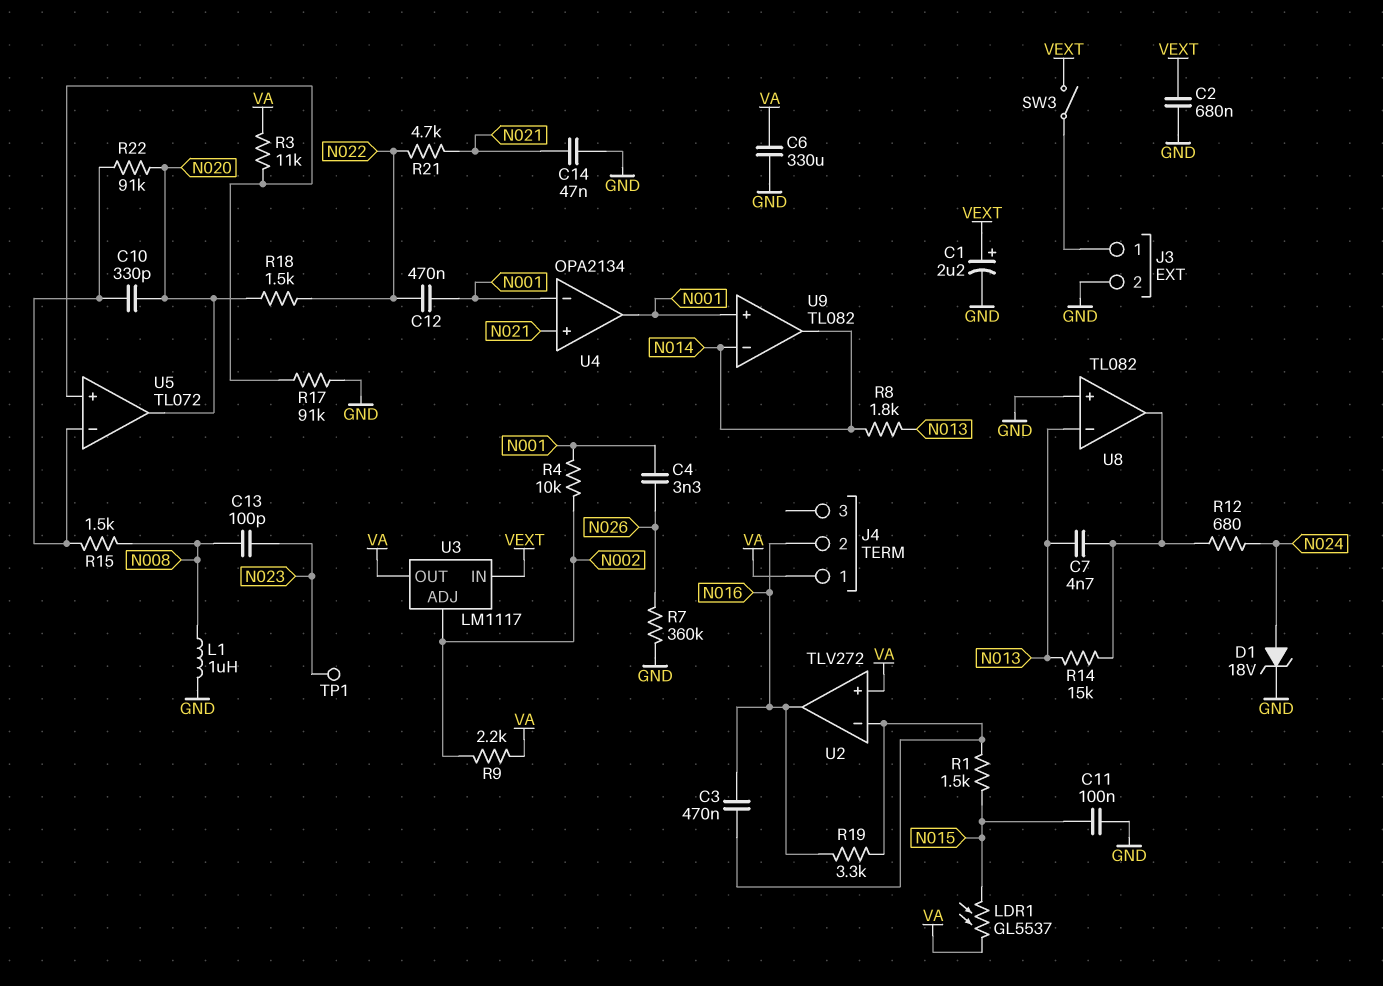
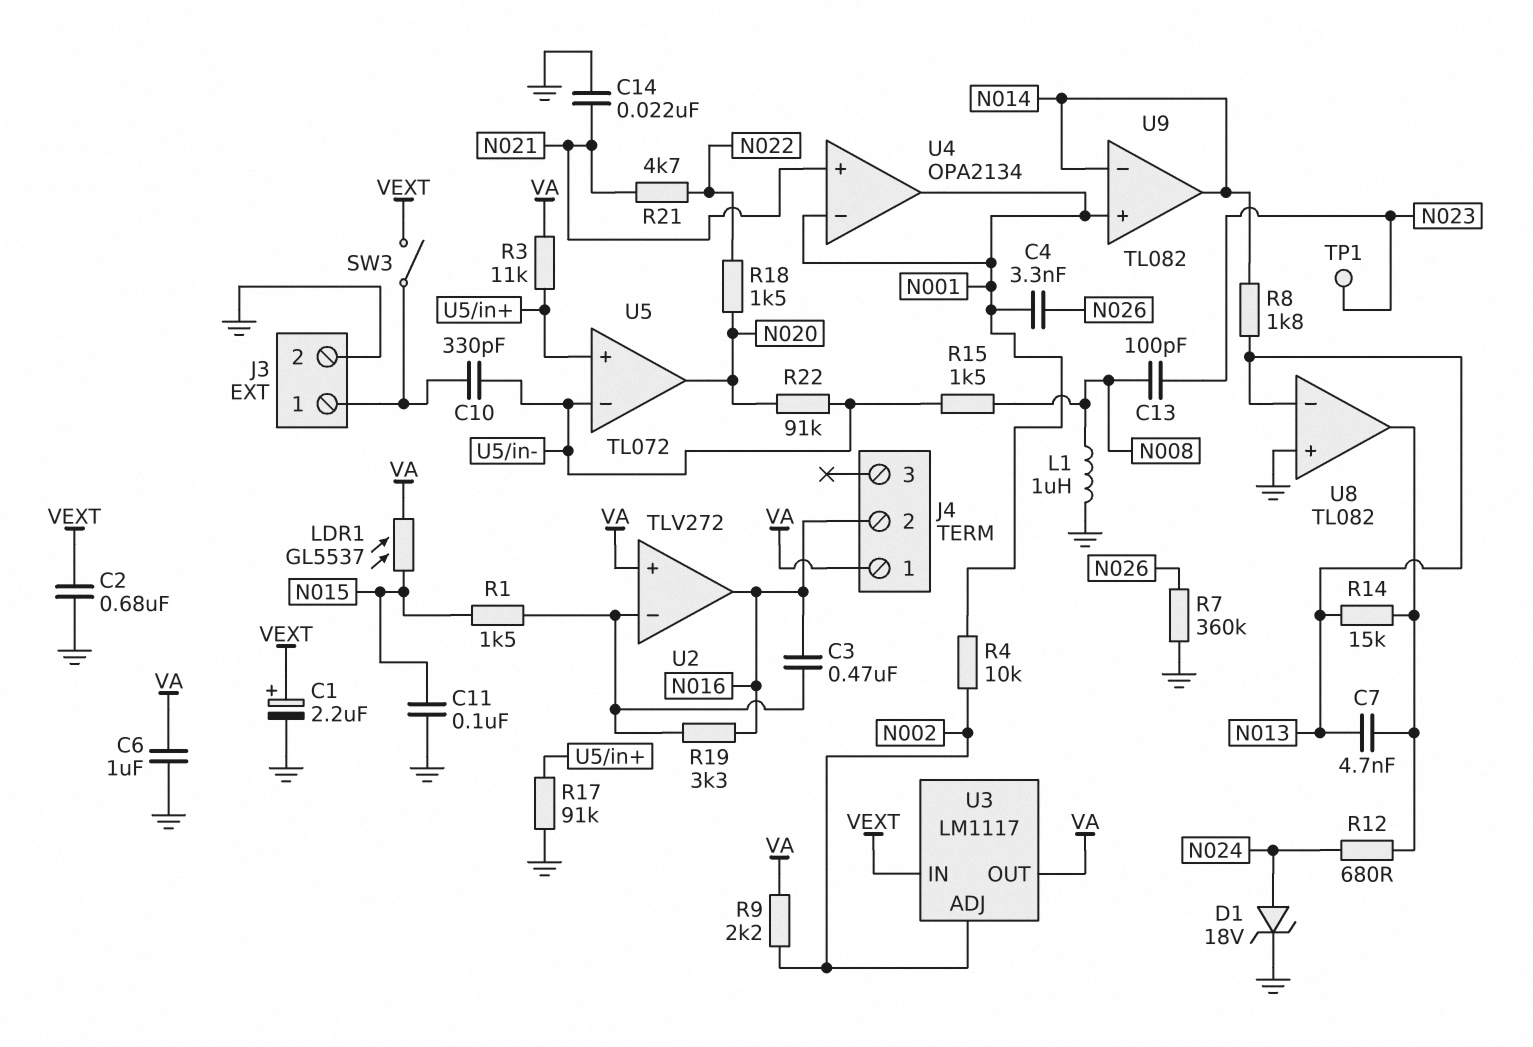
C6: 330uF (GND, VA) -> 1uF (GND, VA)
C10: 330pF (N020, U5/in-) -> 330pF (J3/1, U5/in-)
C12: 470nF (N001, N022) -> none
C14: 47nF (GND, N021) -> 22nF (GND, N021)

